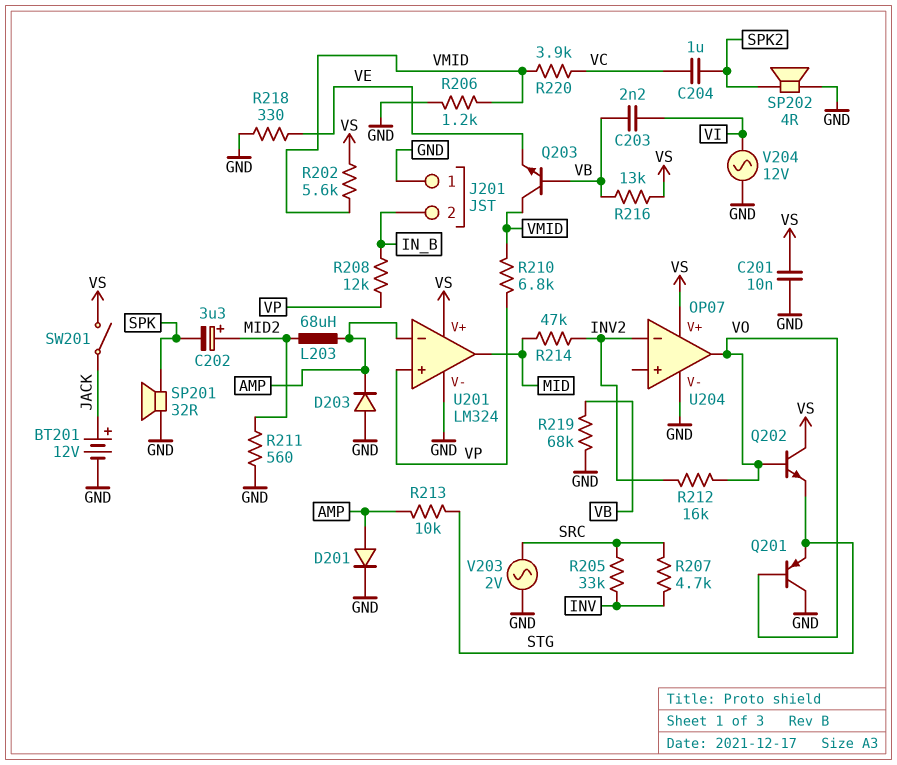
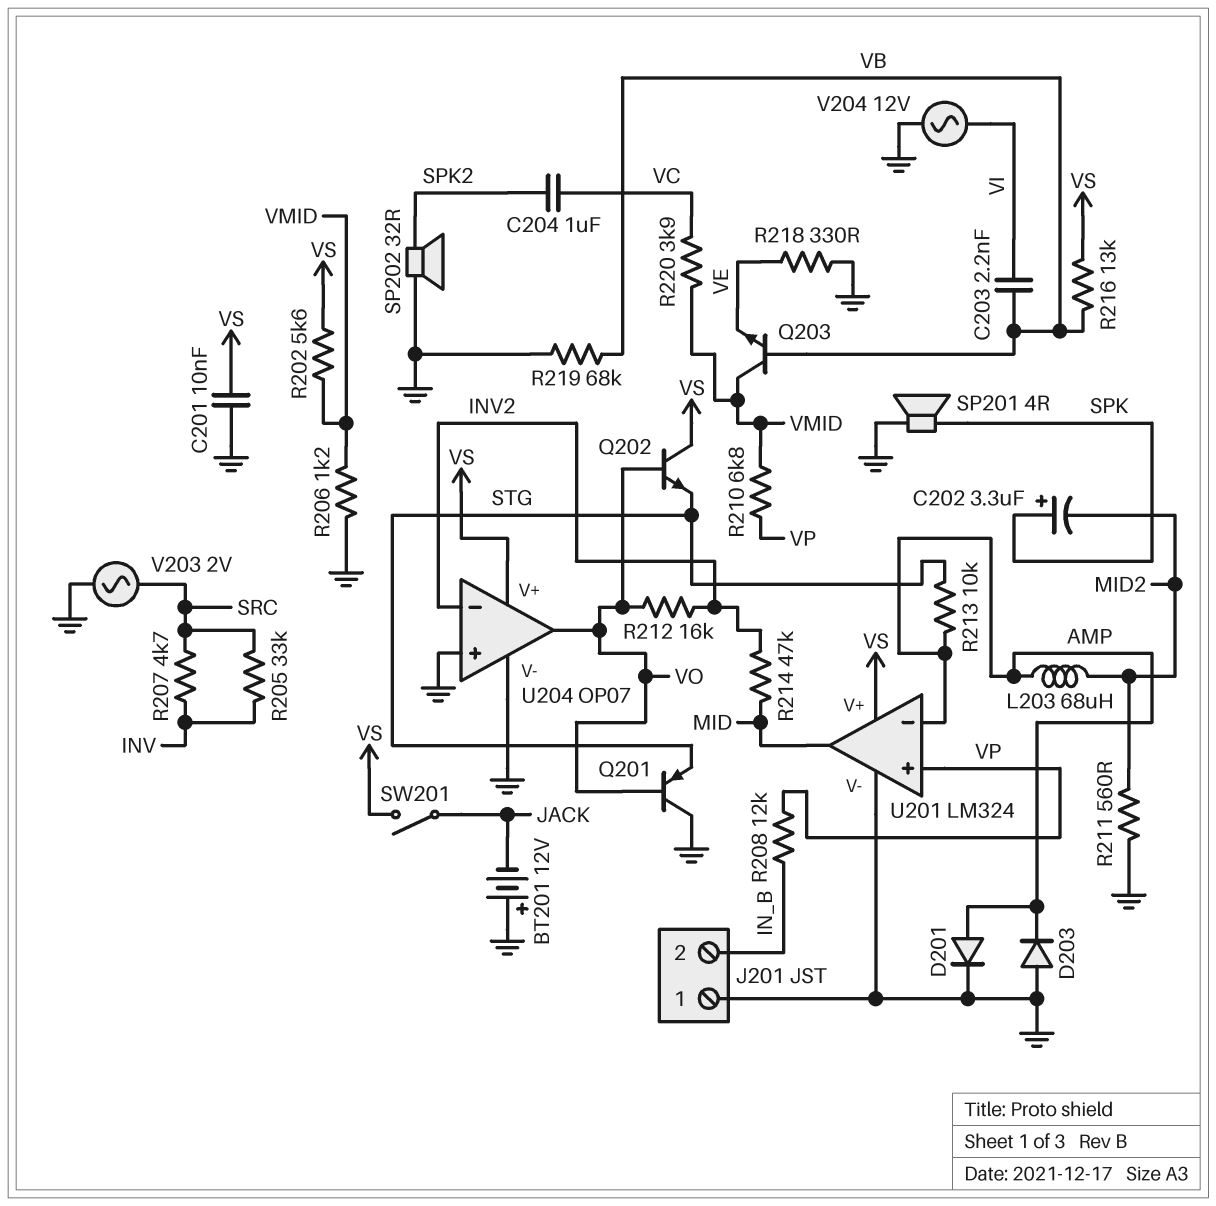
BT201: 12V (plus JACK, minus GND) -> 12V (plus GND, minus JACK)
C202: 3.3uF (plus MID2, minus SPK) -> 3.3uF (plus SPK, minus MID2)
SP201: speaker 32R (GND, SPK) -> speaker 4R (GND, SPK)
SP202: speaker 4R (GND, SPK2) -> speaker 32R (GND, SPK2)
U204 pin in+: none -> GND

